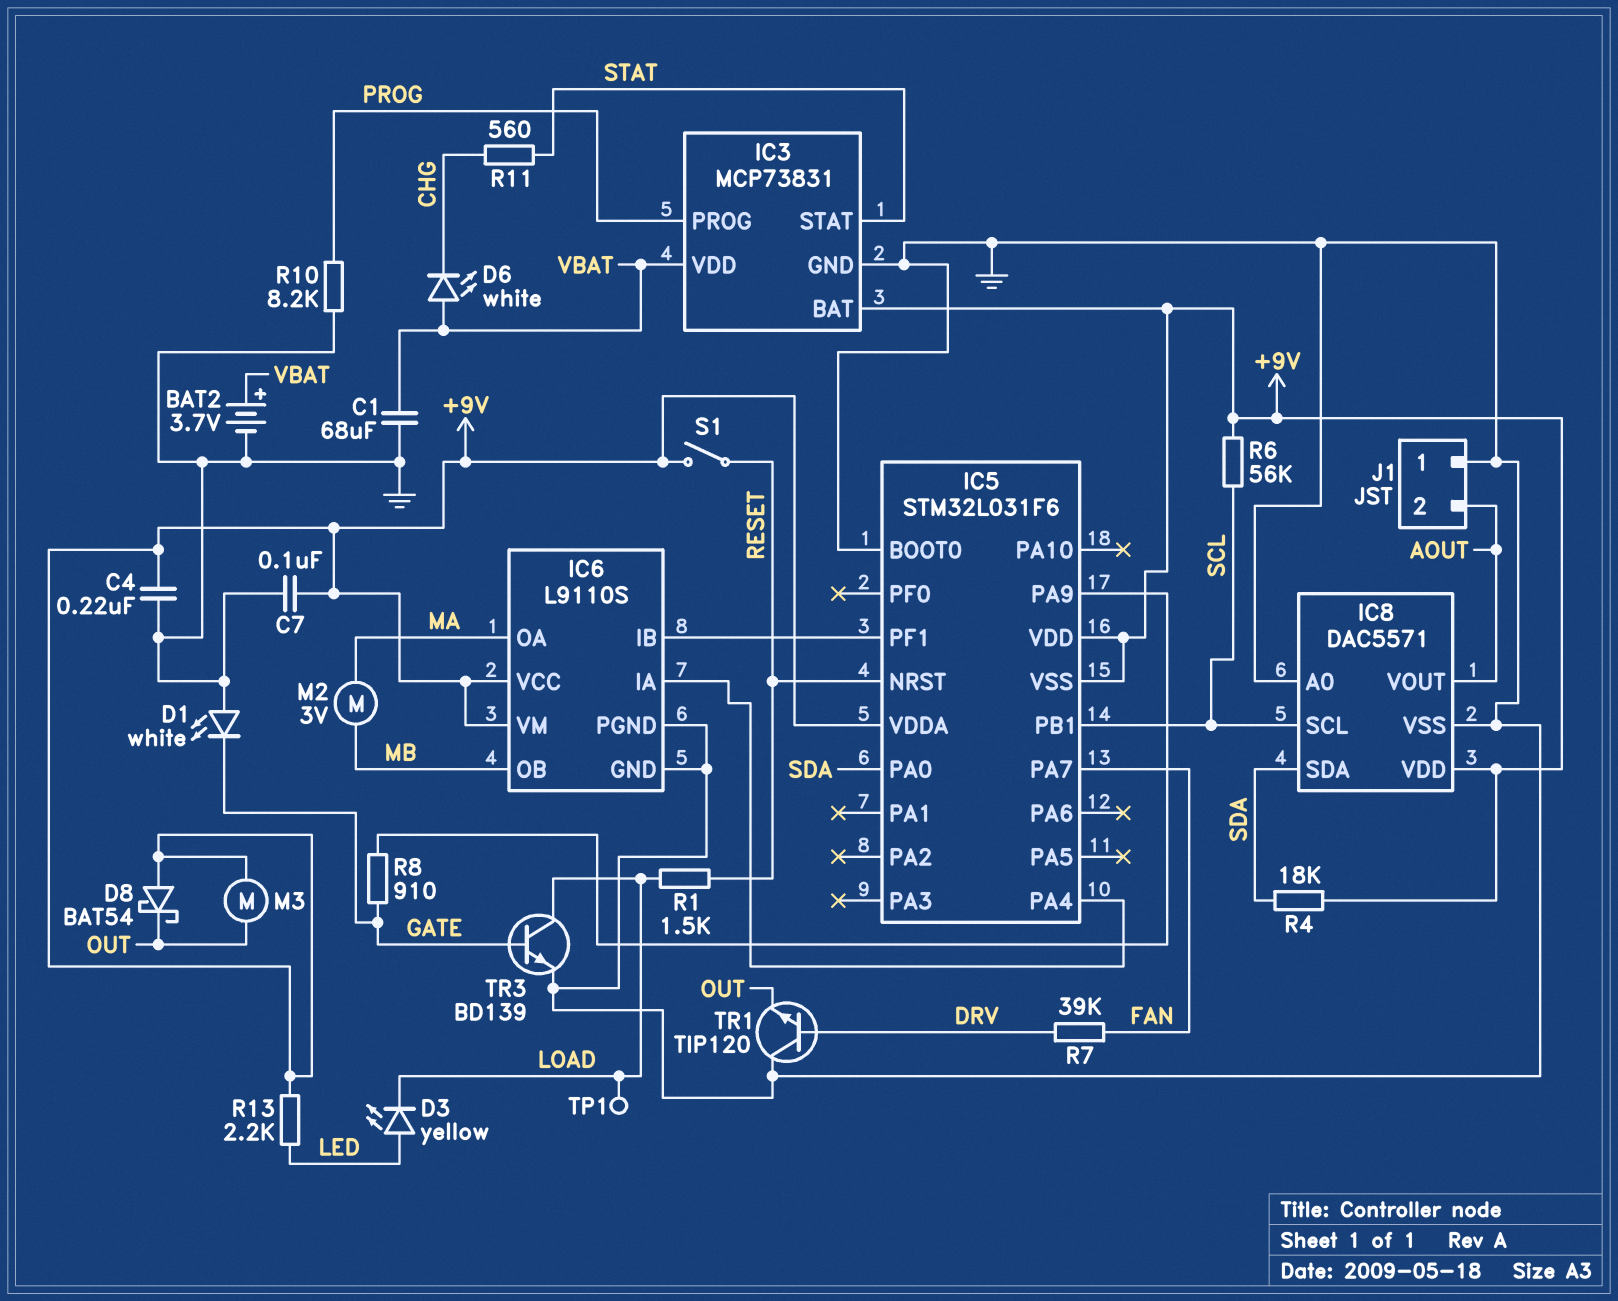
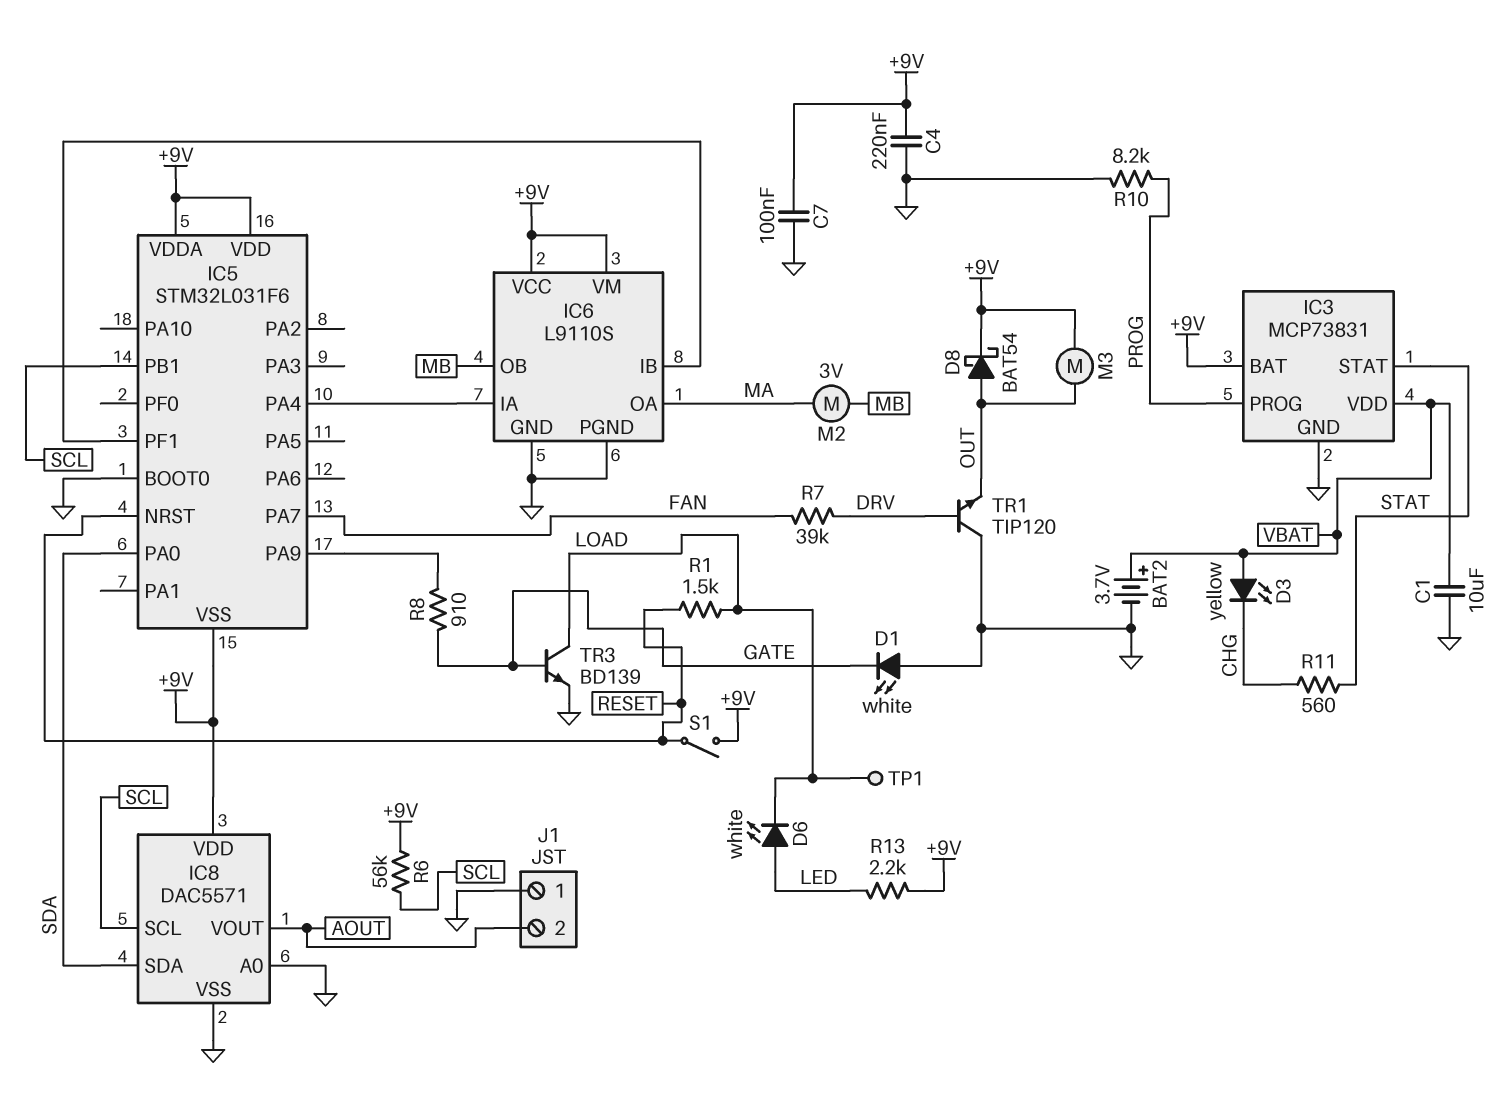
C1: 68uF (GND, VBAT) -> 10uF (GND, VBAT)
D3: LED yellow (A LED, K LOAD) -> LED yellow (A VBAT, K CHG)
D6: LED white (A VBAT, K CHG) -> LED white (A LED, K LOAD)
D8: schottky BAT54 (A +9V, K OUT) -> schottky BAT54 (A OUT, K +9V)
R4: 18k (+9V, SDA) -> none

